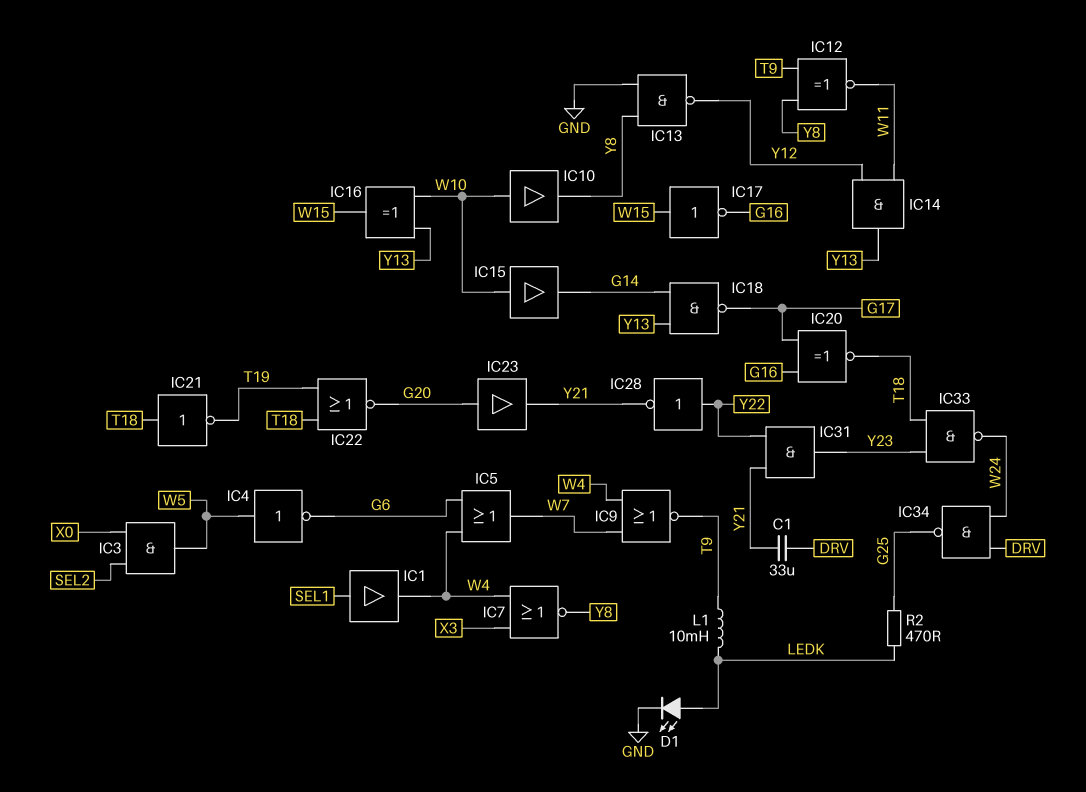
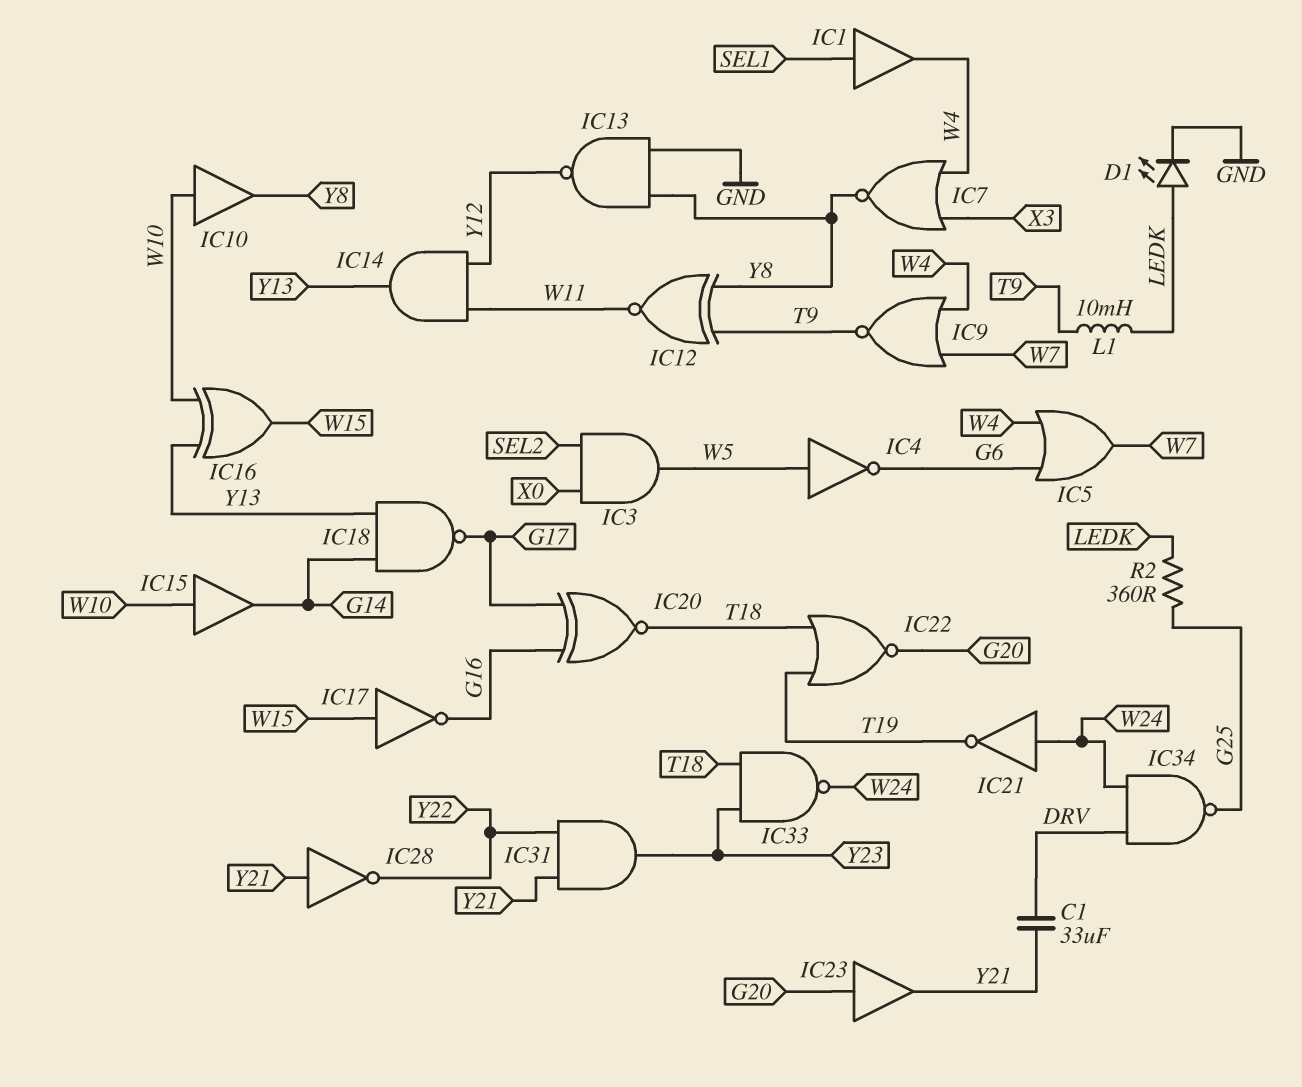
IC21: NOT (in T18, out T19) -> NOT (in W24, out T19)
IC28: NOT (in Y22, out Y21) -> NOT (in Y21, out Y22)
R2: 470 (G25, LEDK) -> 360 (G25, LEDK)

